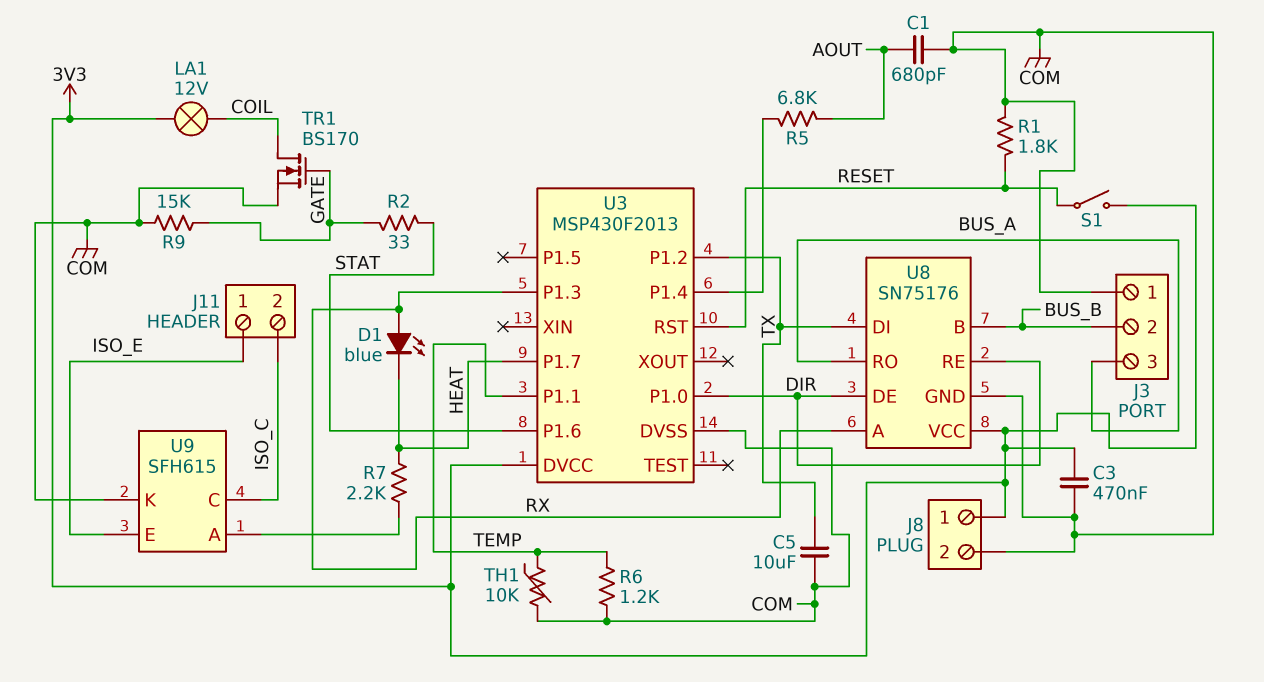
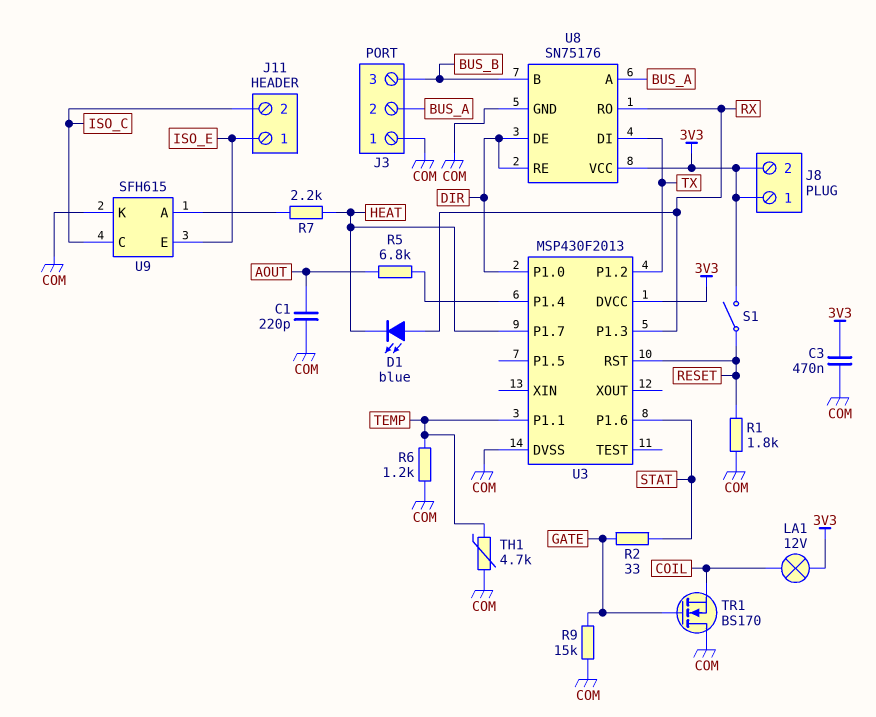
C1: 680pF (AOUT, COM) -> 220pF (AOUT, COM)
C5: 10uF (COM, TX) -> none
J3 pin 2: BUS_B -> BUS_A
J3 pin 3: BUS_A -> BUS_B
J8 pin 2: COM -> 3V3
TH1: 10k (COM, TEMP) -> 4.7k (COM, TEMP)
TR1: NMOS BS170 (G GATE, D COIL, S COM) -> NMOS BS170 (G GATE, D COM, S COIL)
U8 pin A: RX -> BUS_A
U8 pin RO: BUS_A -> RX

